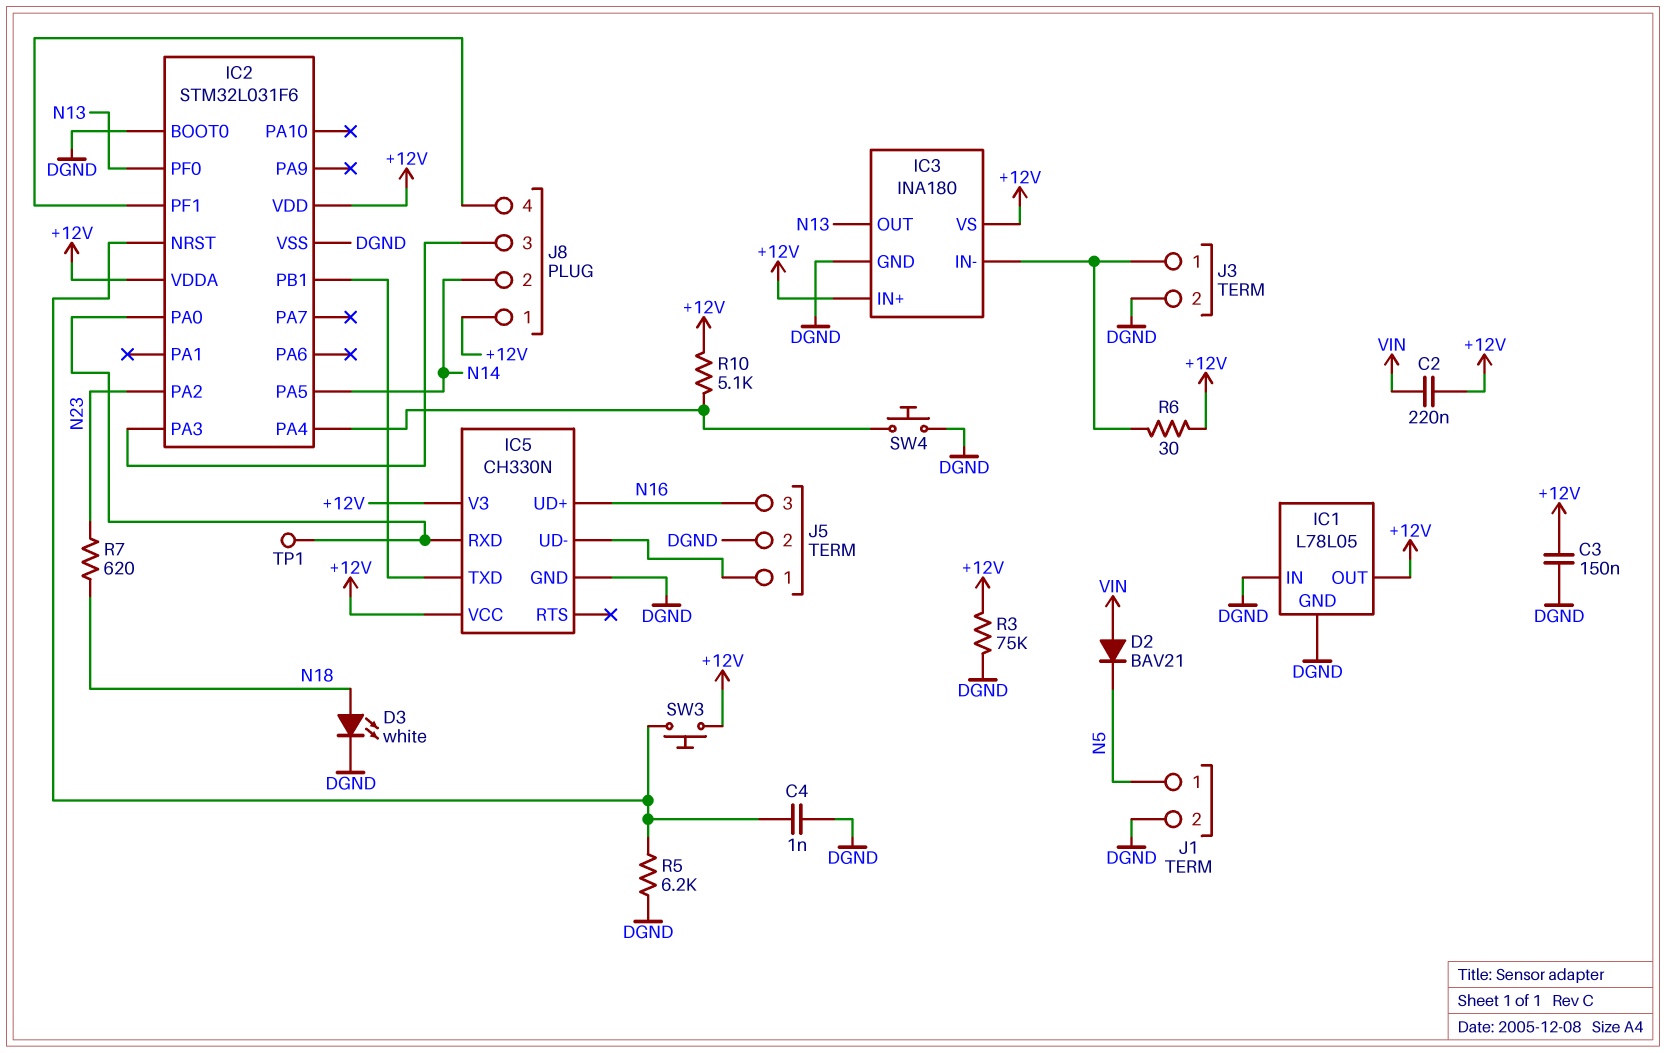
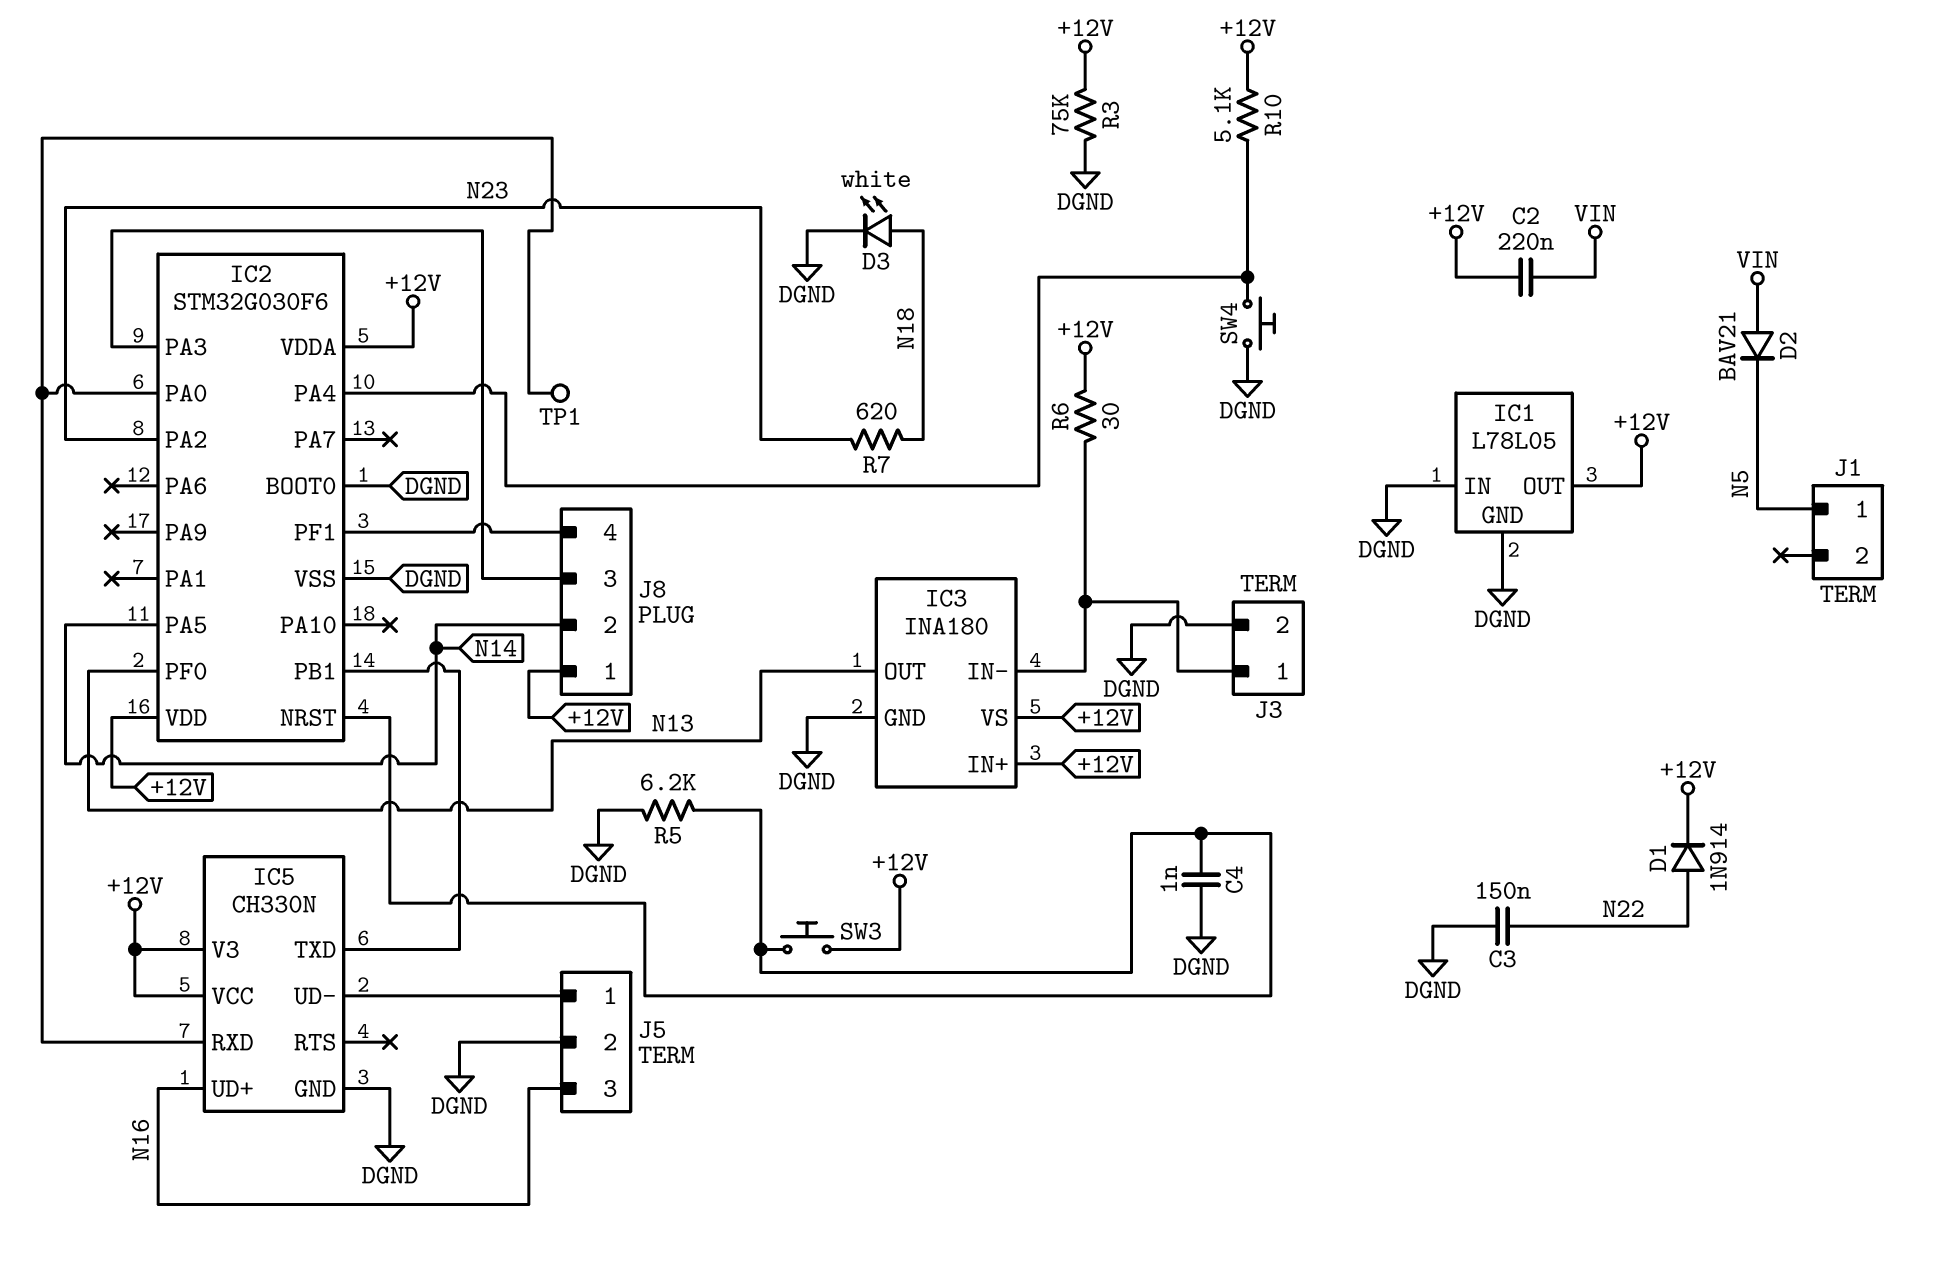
C3: 150nF (+12V, DGND) -> 150nF (DGND, N22)
D1: none -> diode 1N914 (A N22, K +12V)
IC2: STM32L031F6 -> STM32G030F6
J1 pin 2: DGND -> none

